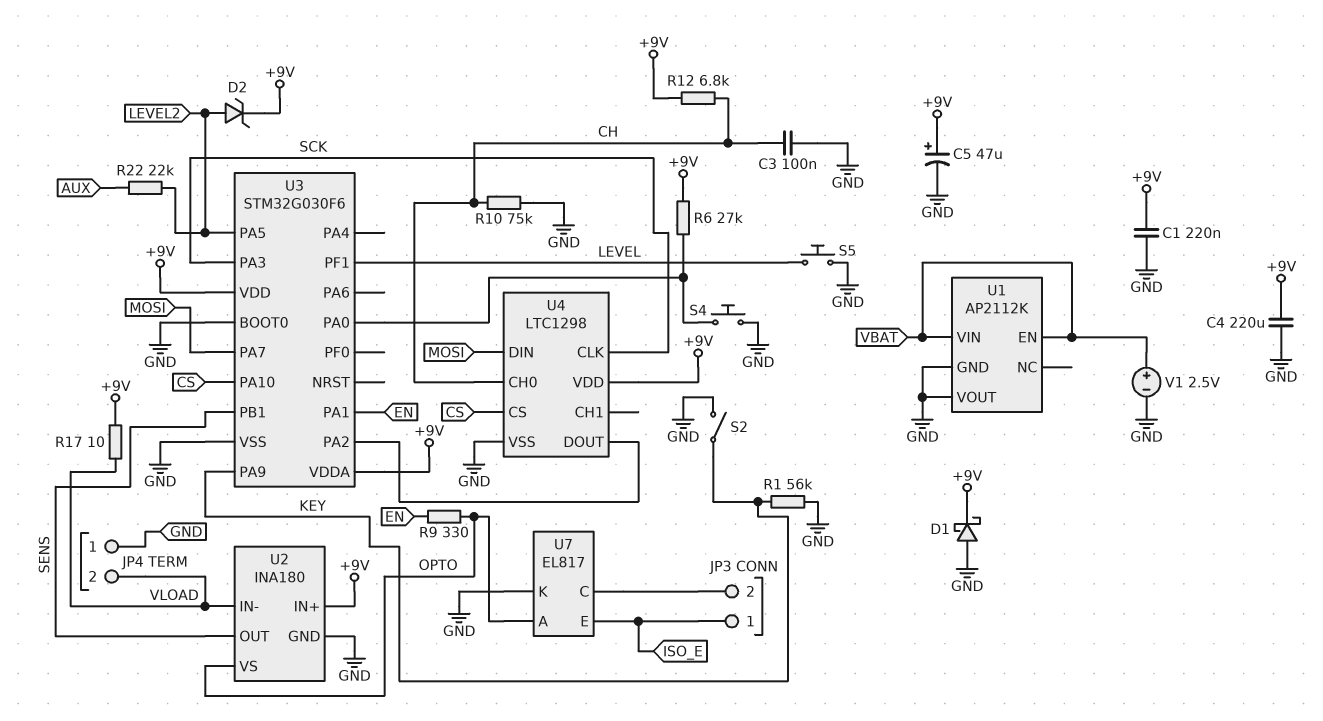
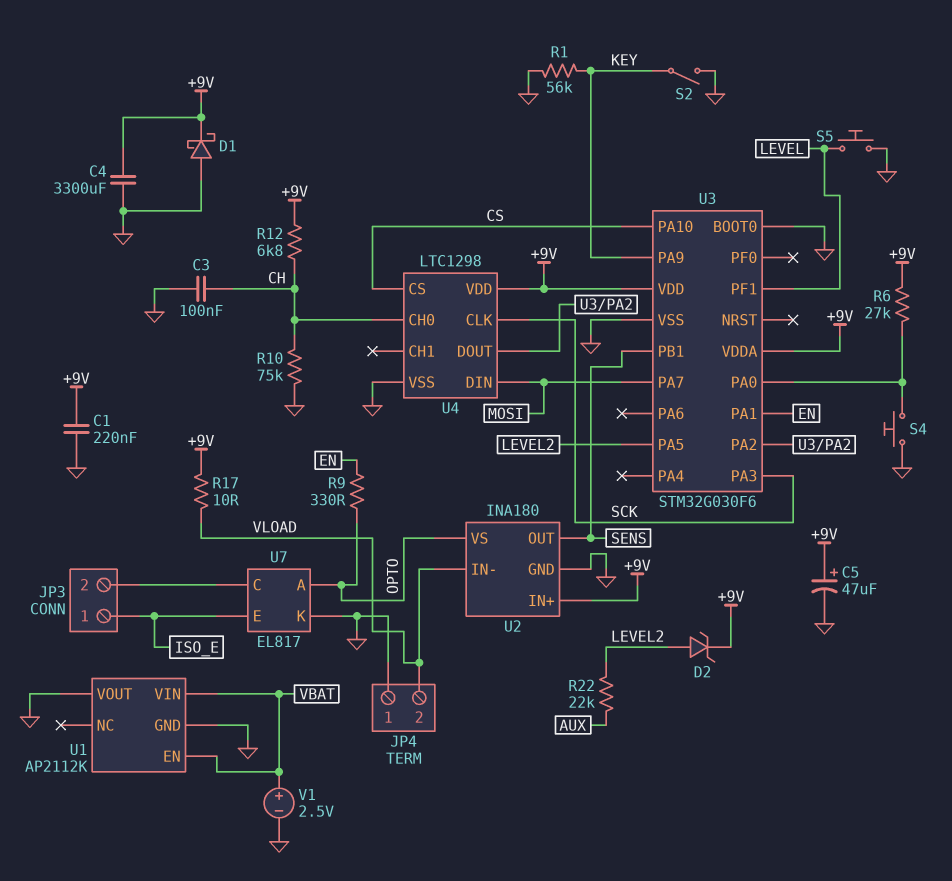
C4: 220uF (+9V, GND) -> 3300uF (+9V, GND)

